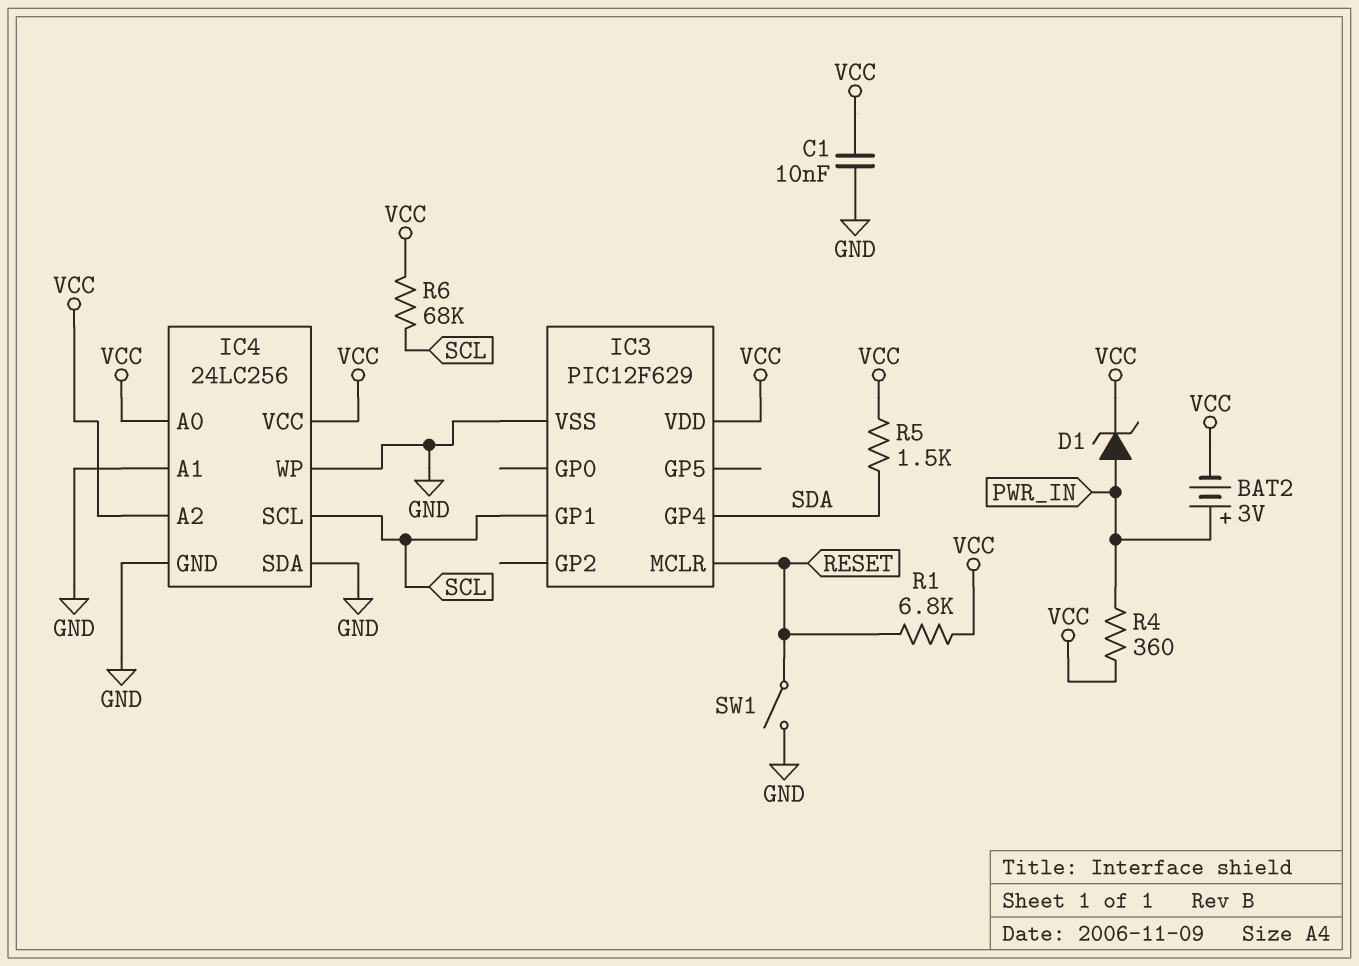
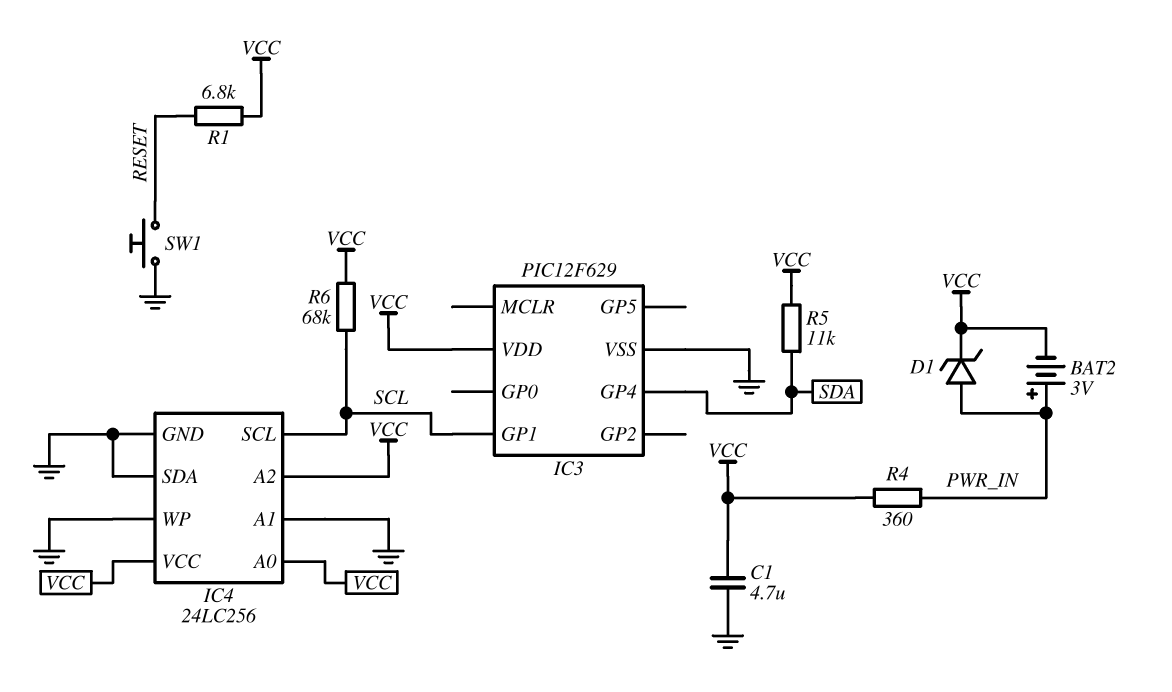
C1: 10nF (GND, VCC) -> 4.7uF (GND, VCC)
IC3 pin MCLR: RESET -> none
R5: 1.5k (SDA, VCC) -> 11k (SDA, VCC)
SW1: switch (GND, RESET) -> button (GND, RESET)

